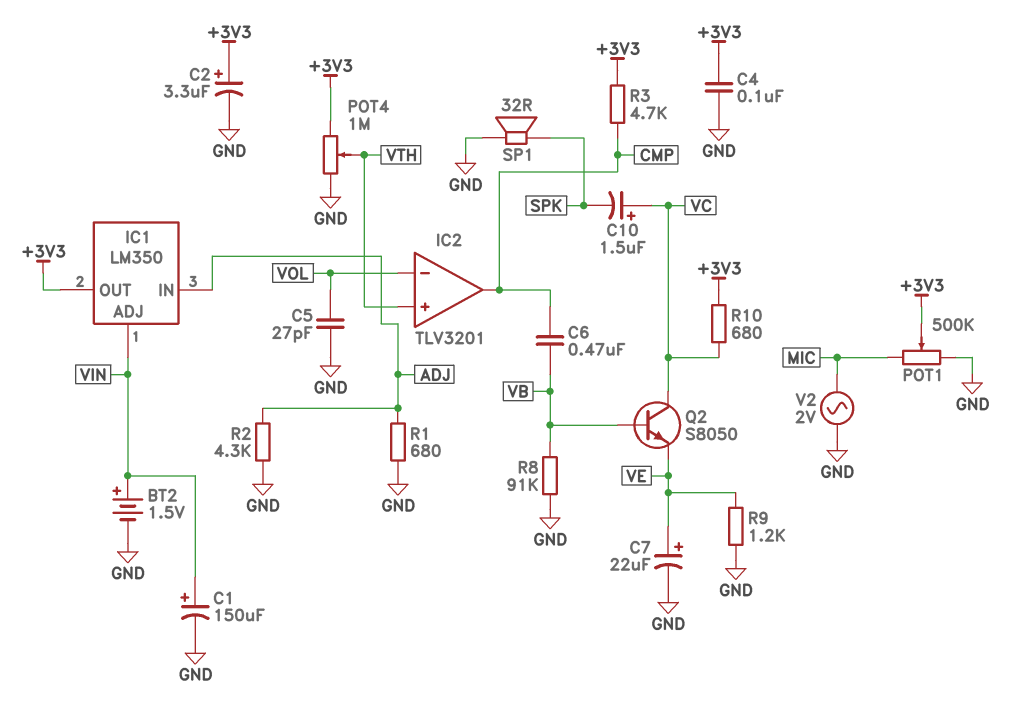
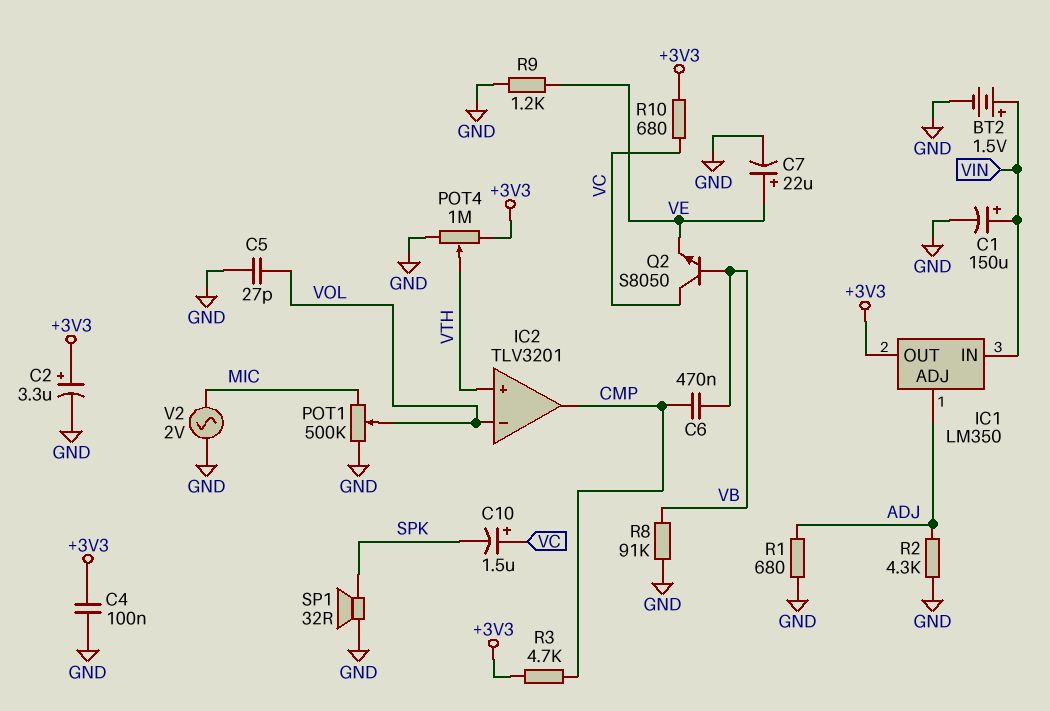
IC1 pin ADJ: VIN -> ADJ
IC1 pin IN: ADJ -> VIN
POT1: 500k (GND, MIC, wiper +3V3) -> 500k (GND, MIC, wiper VOL)

